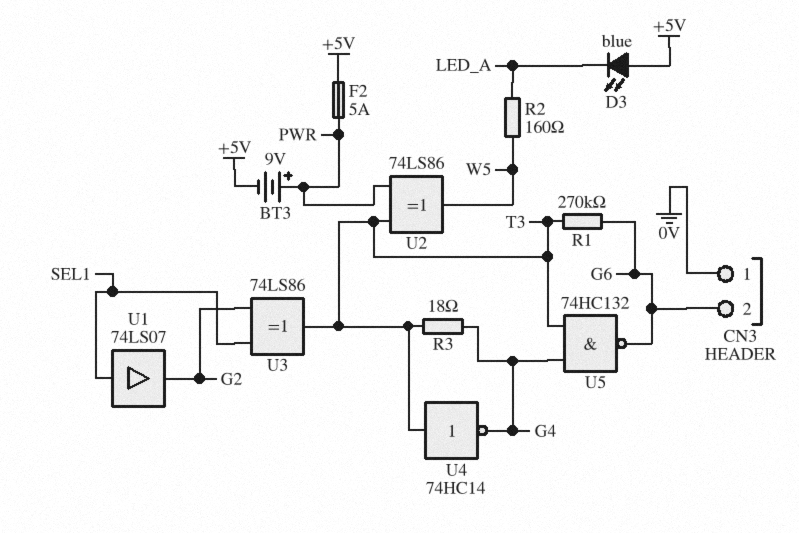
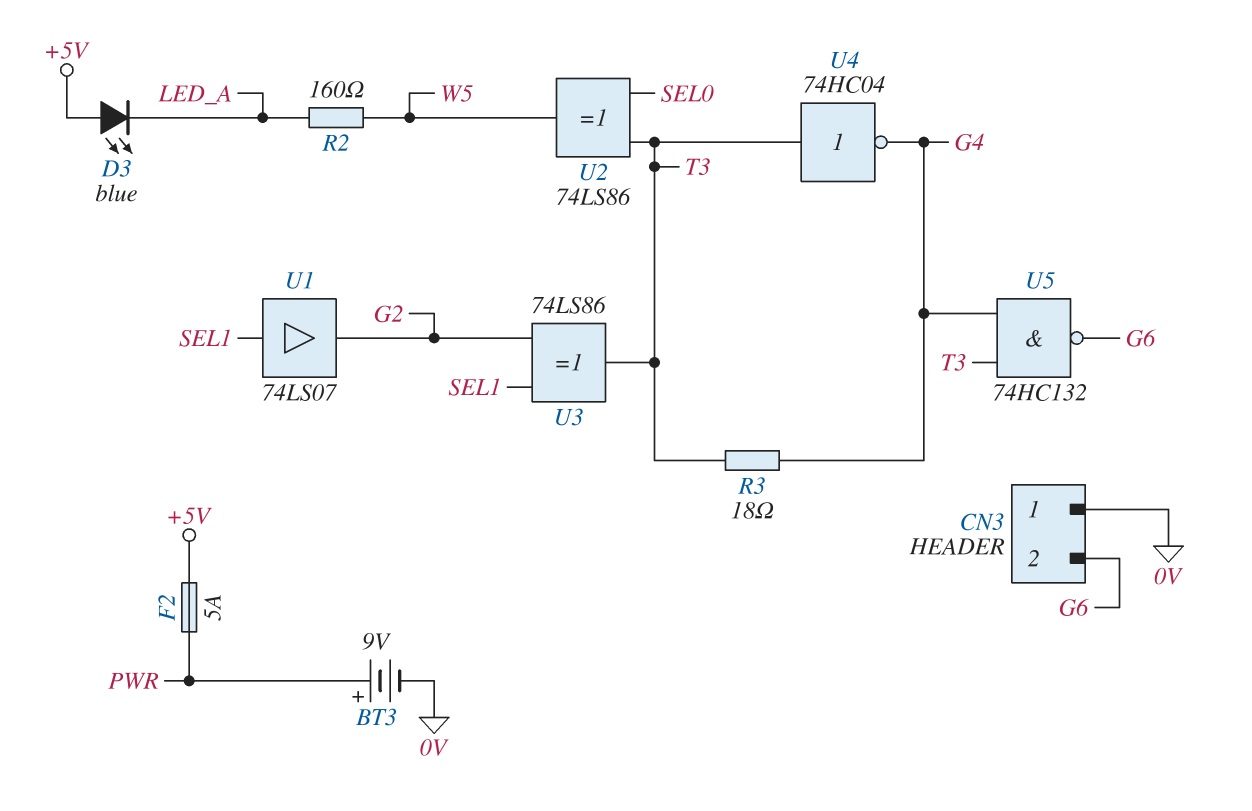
BT3: 9V (plus PWR, minus +5V) -> 9V (plus PWR, minus 0V)
R1: 270k (G6, T3) -> none
U2: XOR 74LS86 (in PWR, in T3, out W5) -> XOR 74LS86 (in SEL0, in T3, out W5)
U4: NOT 74HC14 (in T3, out G4) -> NOT 74HC04 (in T3, out G4)

